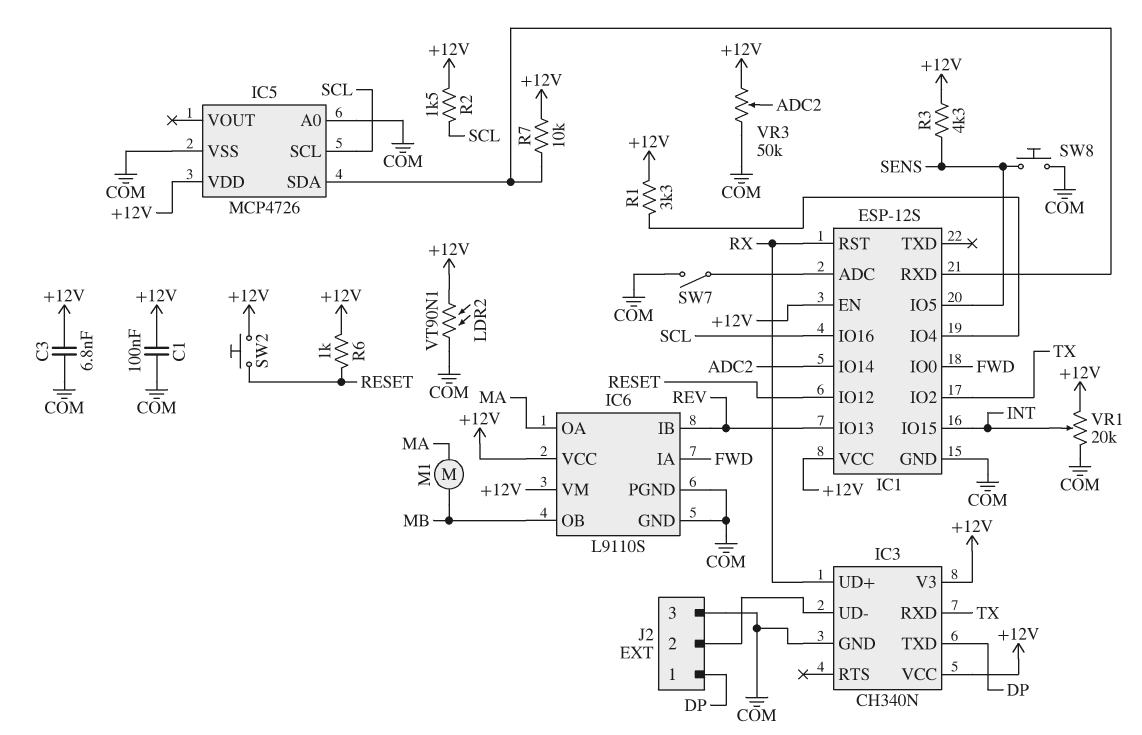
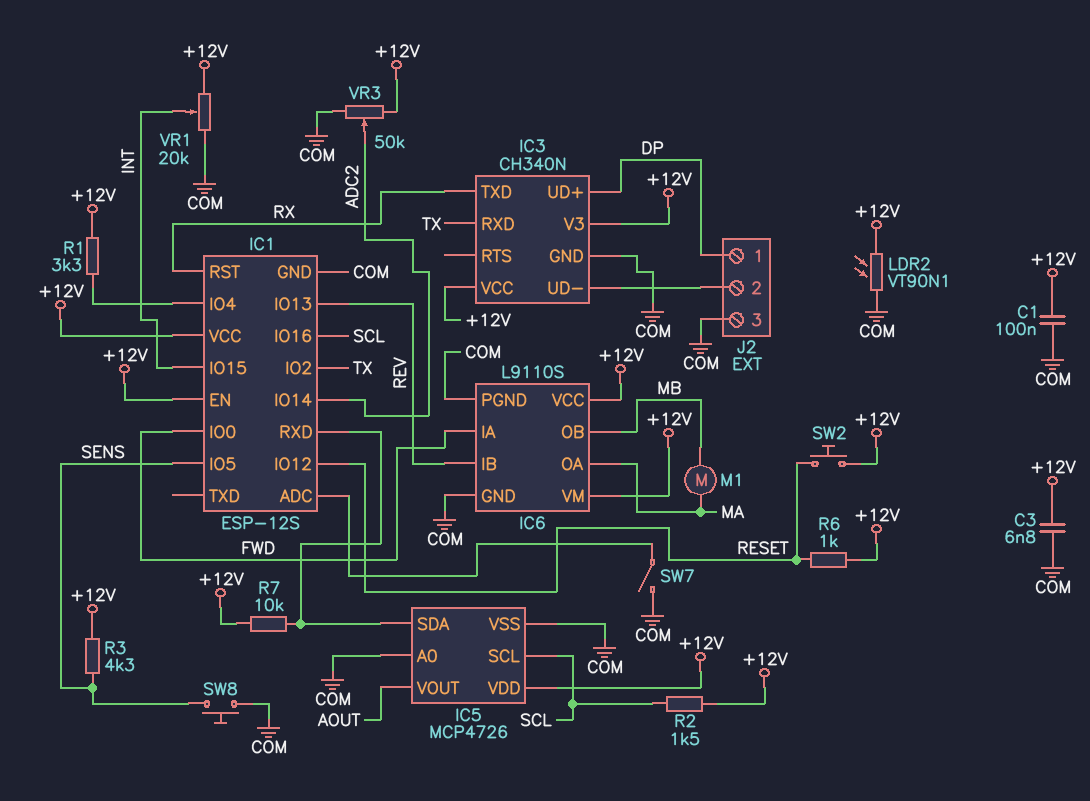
IC3 pin TXD: DP -> RX
IC3 pin UD+: RX -> DP
IC5 pin VOUT: none -> AOUT

